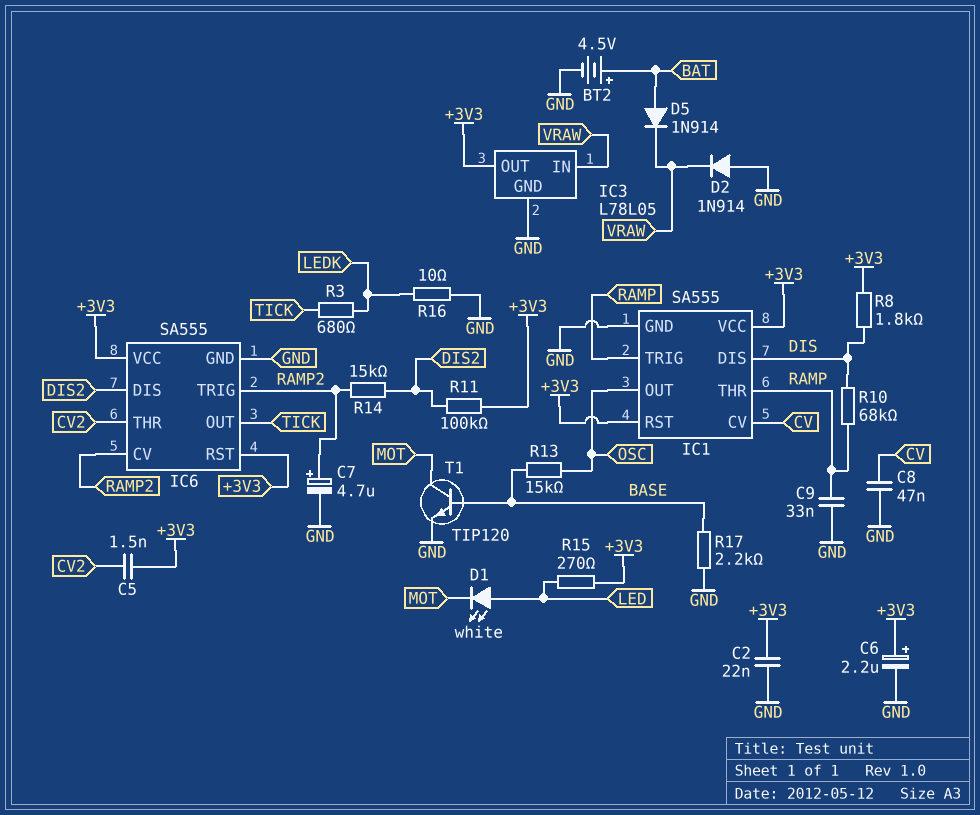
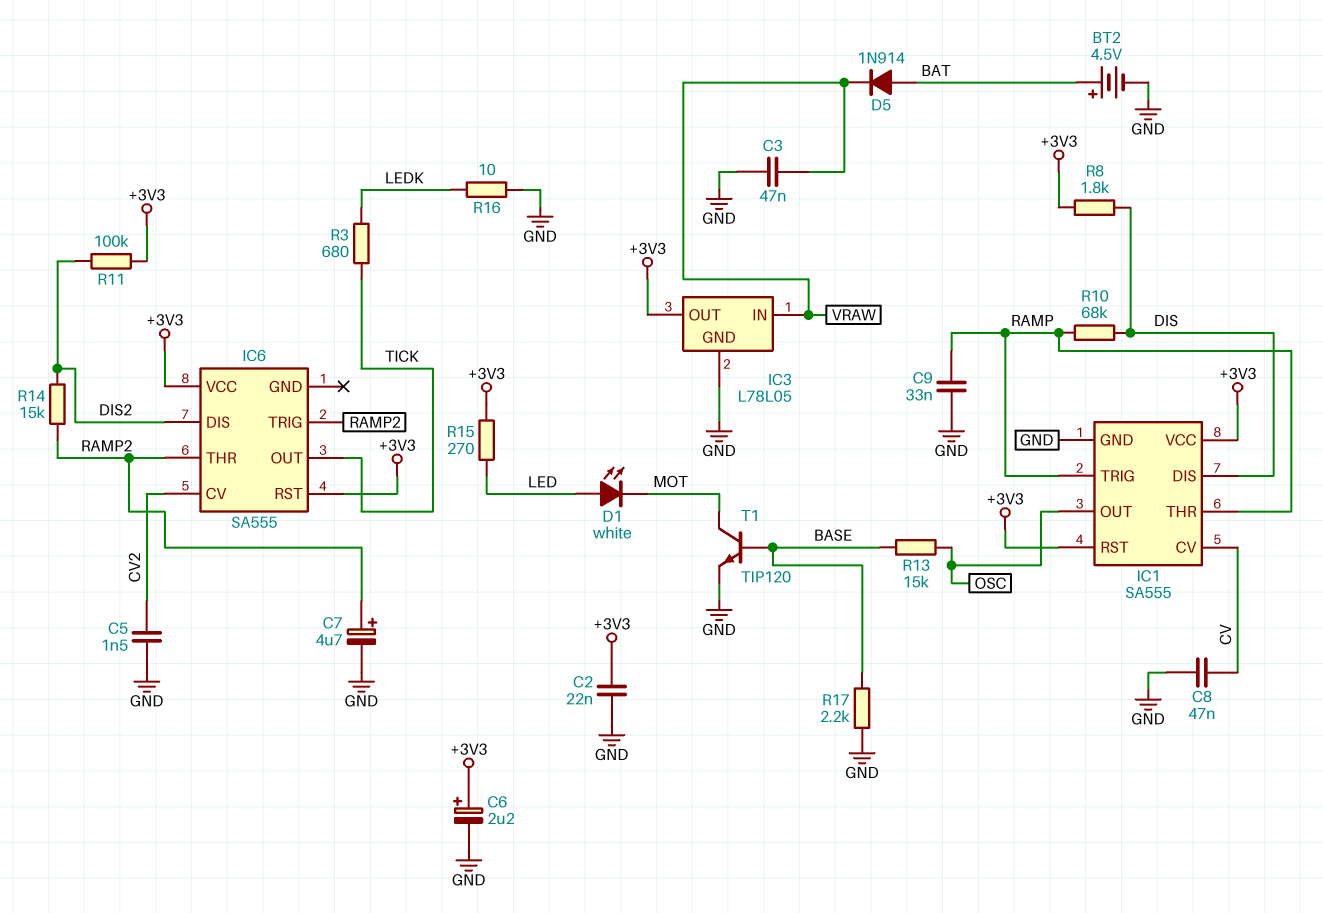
C3: none -> 47nF (GND, VRAW)
C5: 1.5nF (+3V3, CV2) -> 1.5nF (CV2, GND)
D2: diode 1N914 (A GND, K VRAW) -> none
IC6 pin CV: RAMP2 -> CV2
IC6 pin GND: GND -> none
IC6 pin THR: CV2 -> RAMP2

